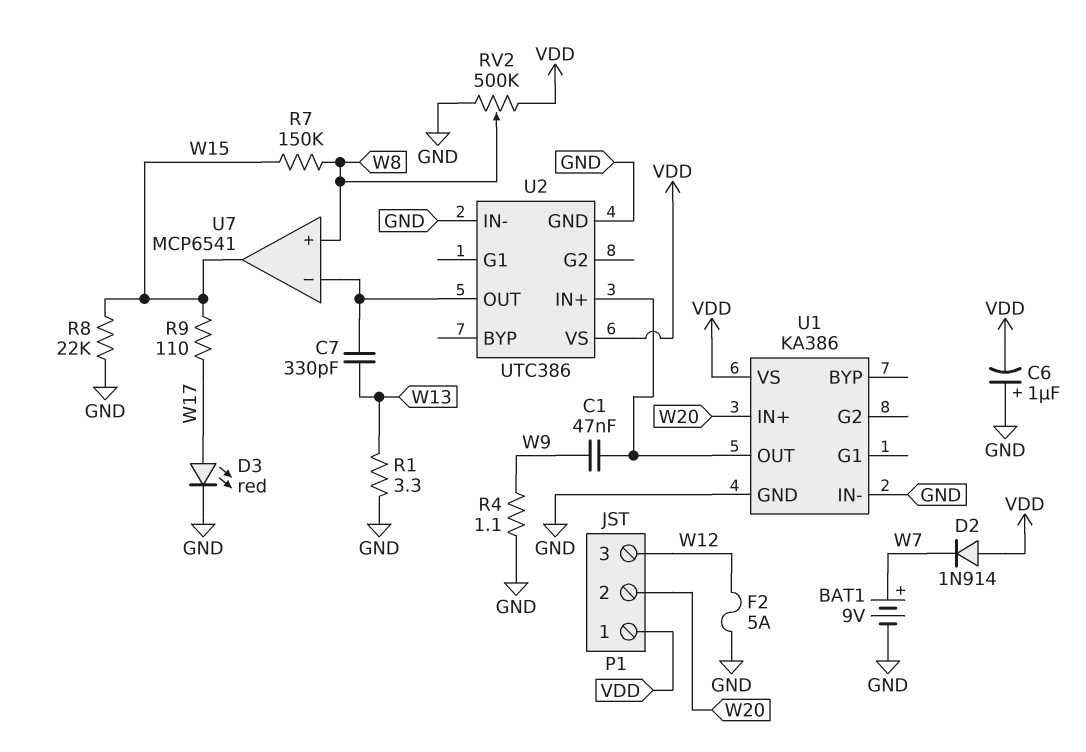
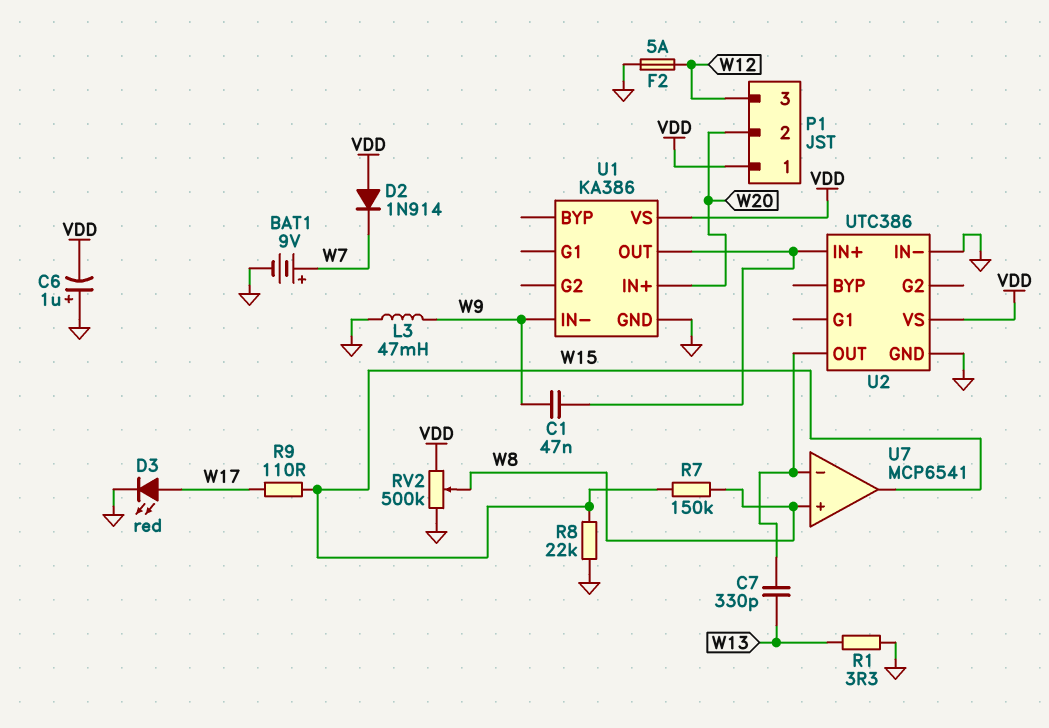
L3: none -> 47mH (GND, W9)
R4: 1.1 (GND, W9) -> none
U1 pin IN-: GND -> W9

